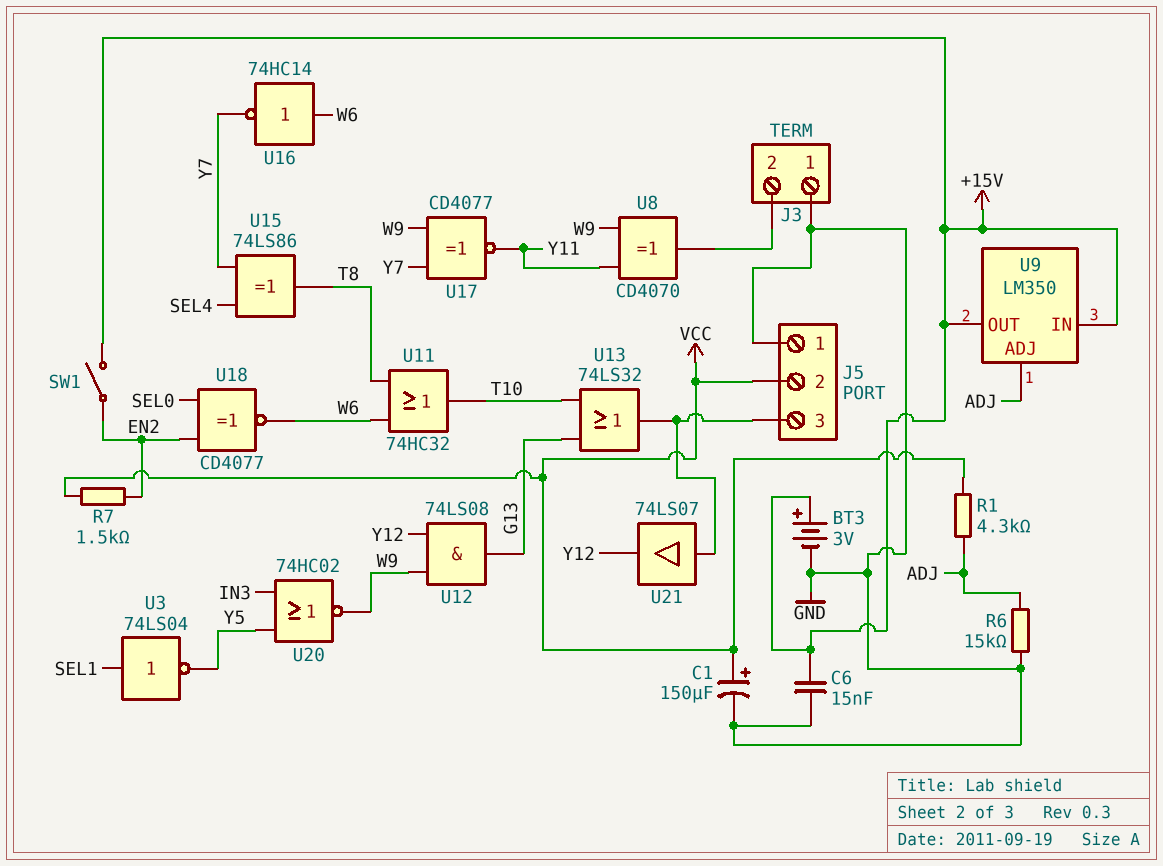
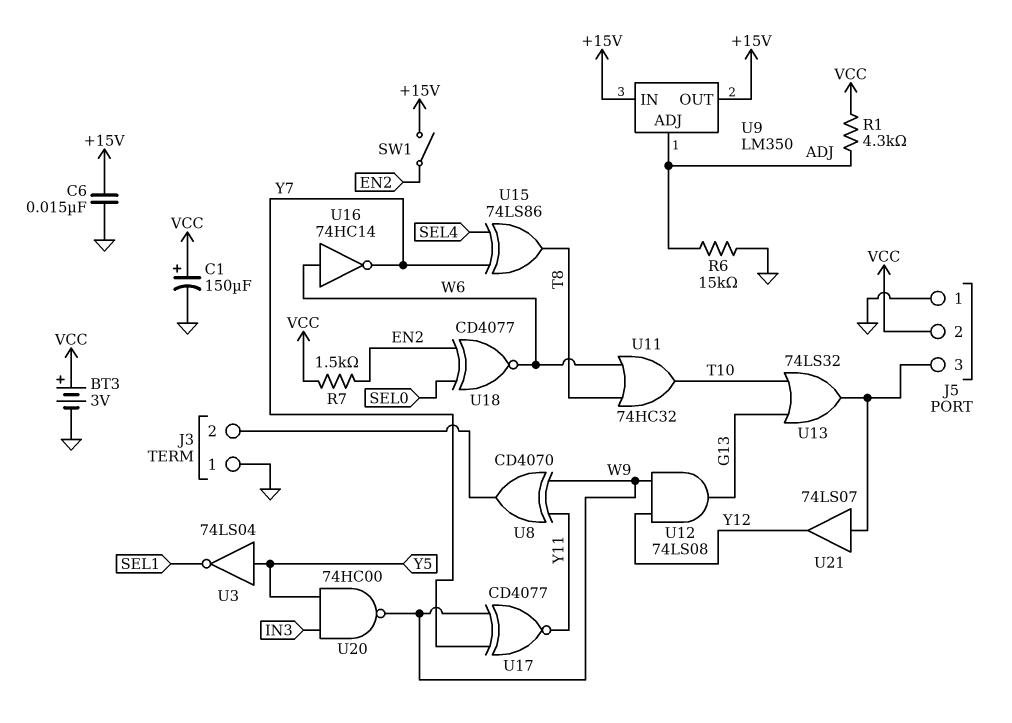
BT3: 3V (plus +15V, minus GND) -> 3V (plus VCC, minus GND)
U3: NOT 74LS04 (in SEL1, out Y5) -> NOT 74LS04 (in Y5, out SEL1)
U20: NOR 74HC02 (in IN3, in Y5, out W9) -> NAND 74HC00 (in IN3, in Y5, out W9)

